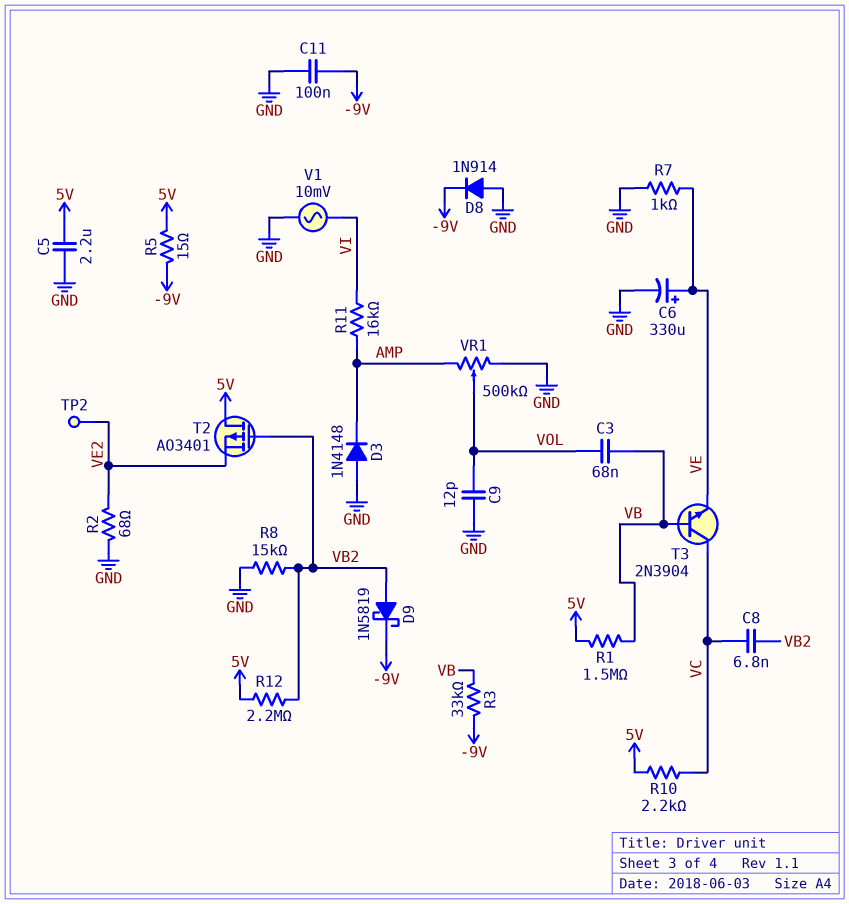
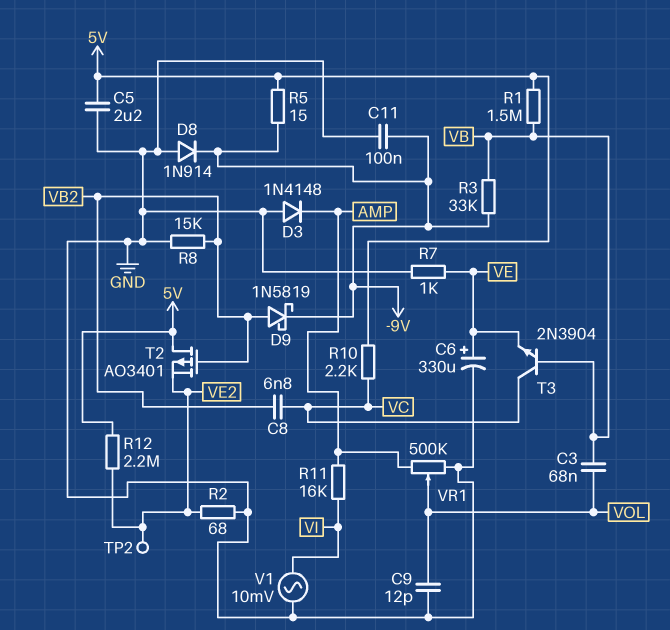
R12: 2.2M (5V, VB2) -> 2.2M (5V, VE2)

